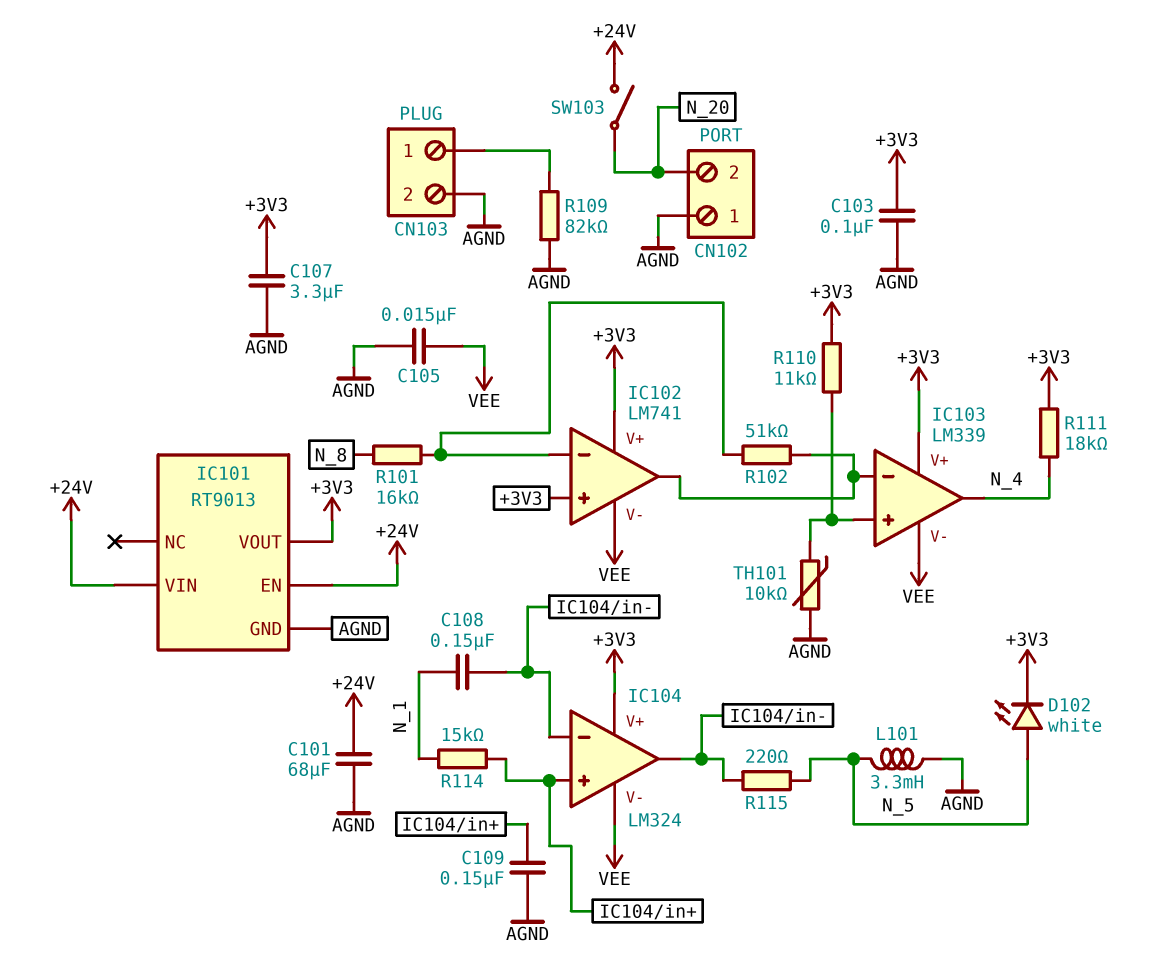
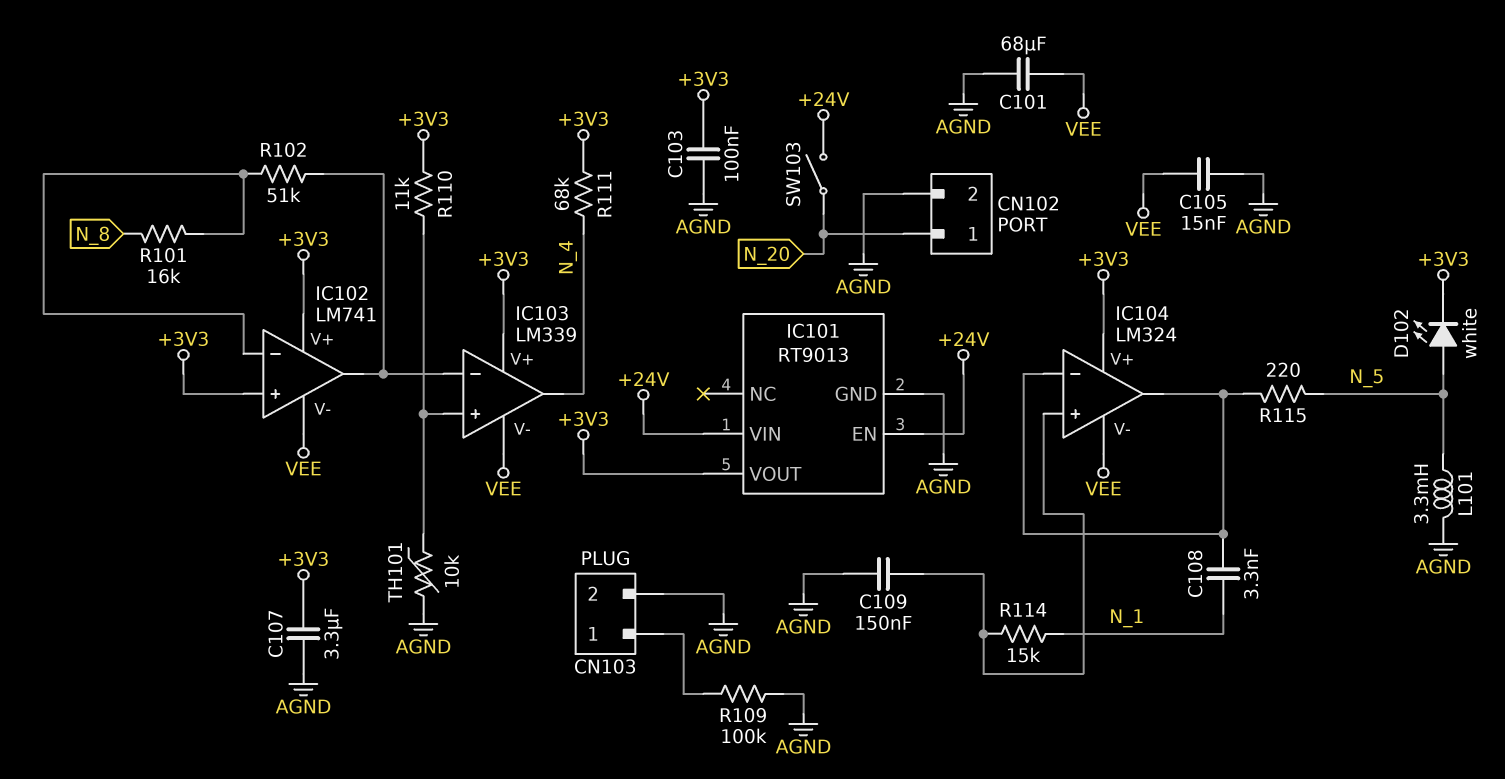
C101: 68uF (+24V, AGND) -> 68uF (AGND, VEE)
C108: 150nF (IC104/in-, N_1) -> 3.3nF (IC104/in-, N_1)
CN102 pin 1: AGND -> N_20
CN102 pin 2: N_20 -> AGND
R109: 82k (AGND, CN103/1) -> 100k (AGND, CN103/1)
R111: 18k (+3V3, N_4) -> 68k (+3V3, N_4)

